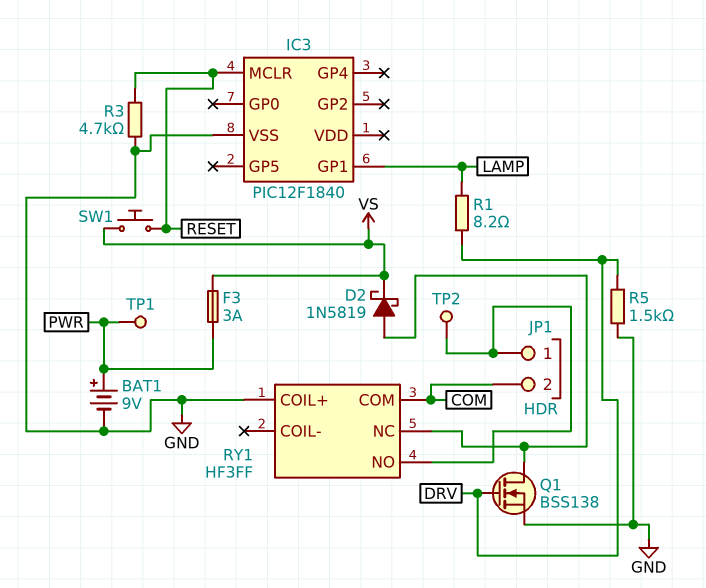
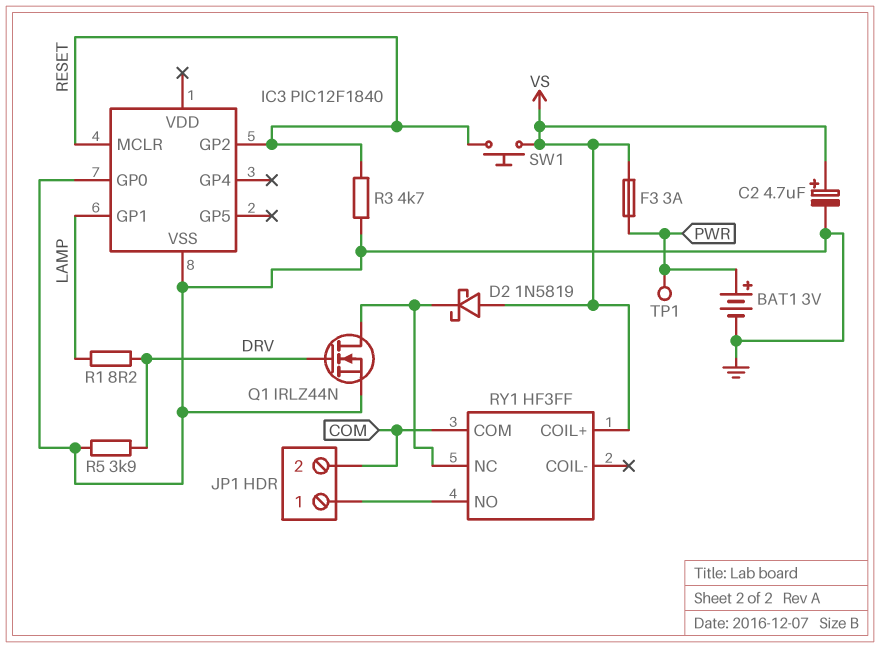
BAT1: 9V (plus PWR, minus GND) -> 3V (plus PWR, minus GND)
C2: none -> 4.7uF (plus VS, minus GND)
D2: schottky 1N5819 (A RY1/NC, K VS) -> schottky 1N5819 (A VS, K RY1/NC)
IC3 pin GP0: none -> GND
IC3 pin GP2: none -> RESET
Q1: NMOS BSS138 (G DRV, D RY1/NC, S GND) -> NMOS IRLZ44N (G DRV, D RY1/NC, S GND)
R5: 1.5k (DRV, GND) -> 3.9k (DRV, GND)
RY1 pin COIL+: GND -> VS
TP2: test point (JP1/1) -> none

